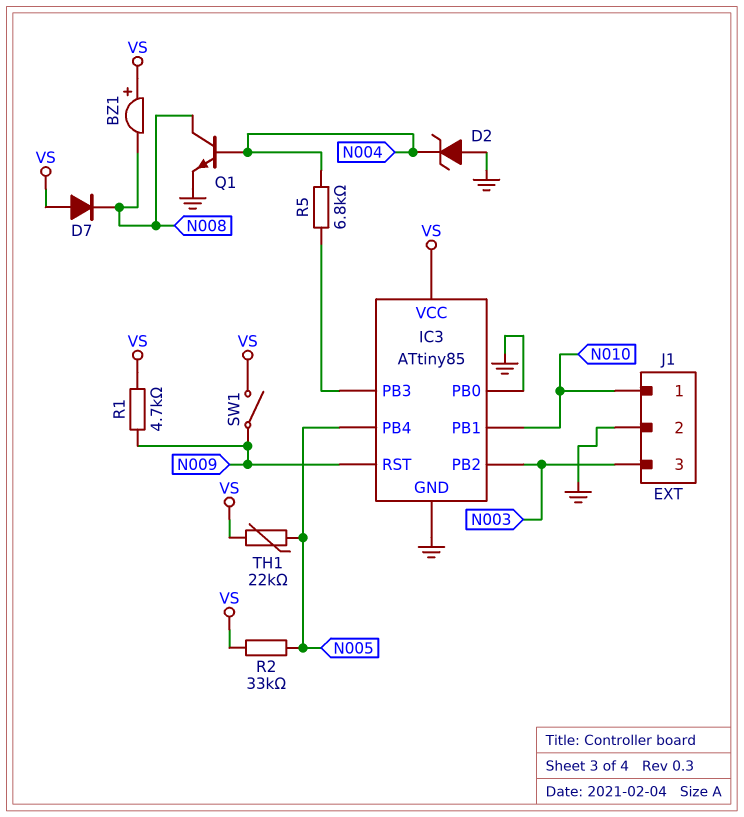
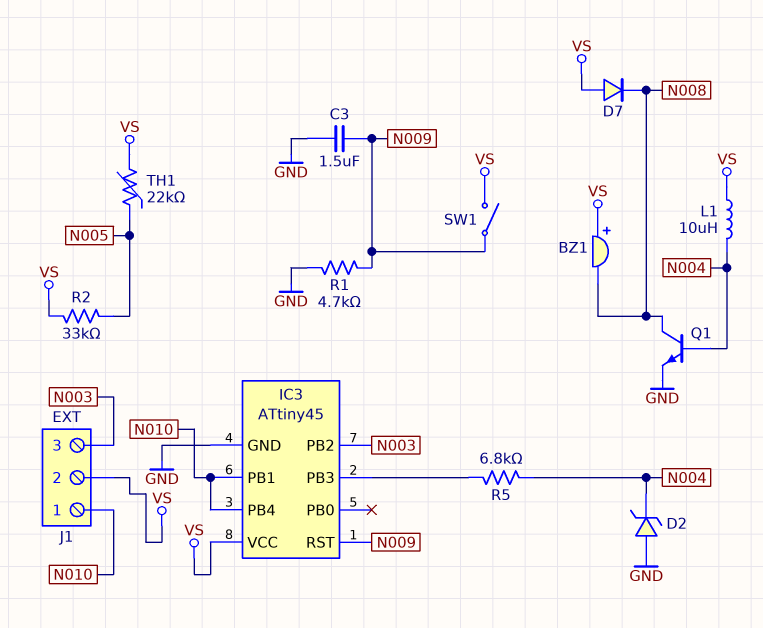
C3: none -> 1.5uF (GND, N009)
IC3: ATtiny85 -> ATtiny45
IC3 pin PB0: GND -> none
IC3 pin PB4: N005 -> N010
J1 pin 2: GND -> VS
L1: none -> 10uH (N004, VS)
R1: 4.7k (N009, VS) -> 4.7k (GND, N009)

